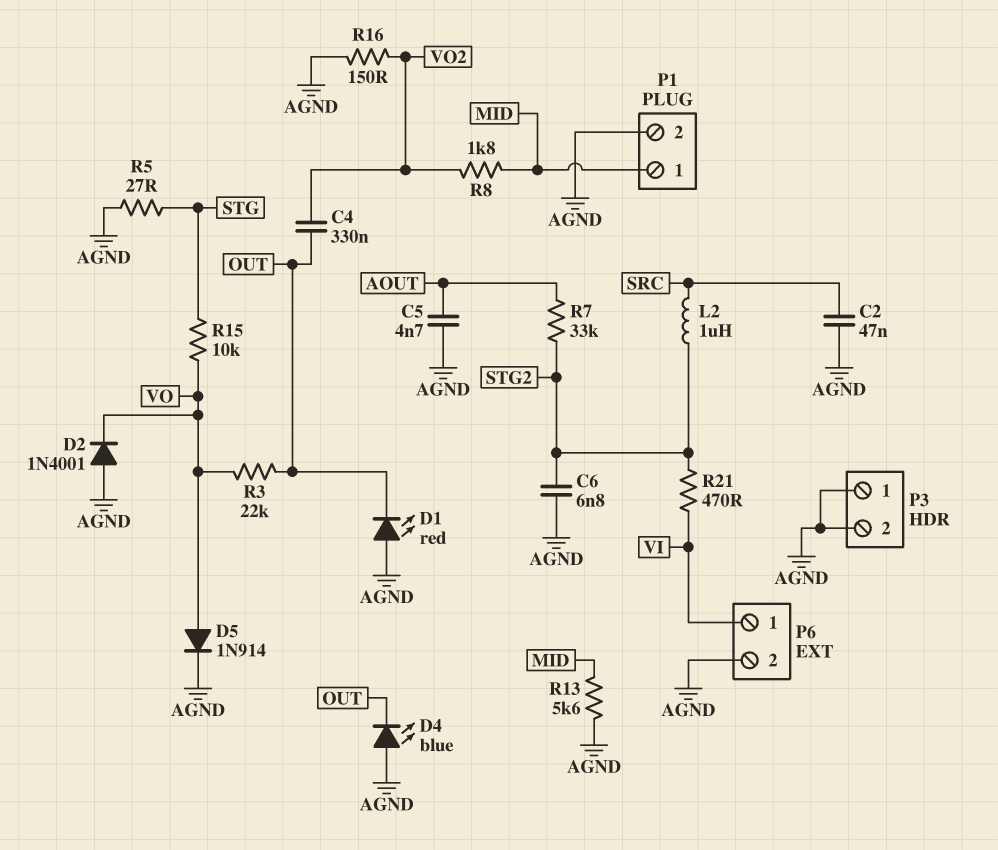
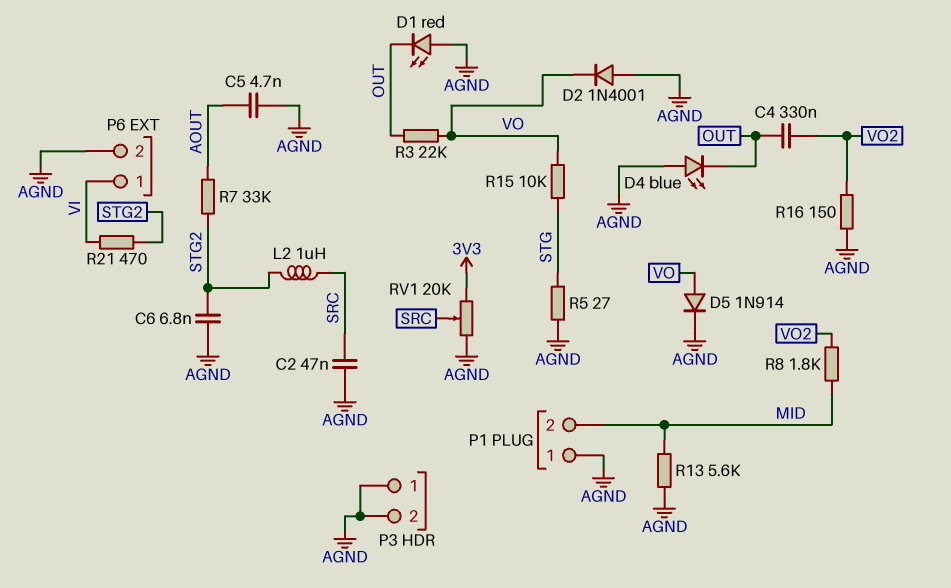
P1 pin 1: MID -> AGND
P1 pin 2: AGND -> MID
RV1: none -> 20k (3V3, AGND, wiper SRC)

